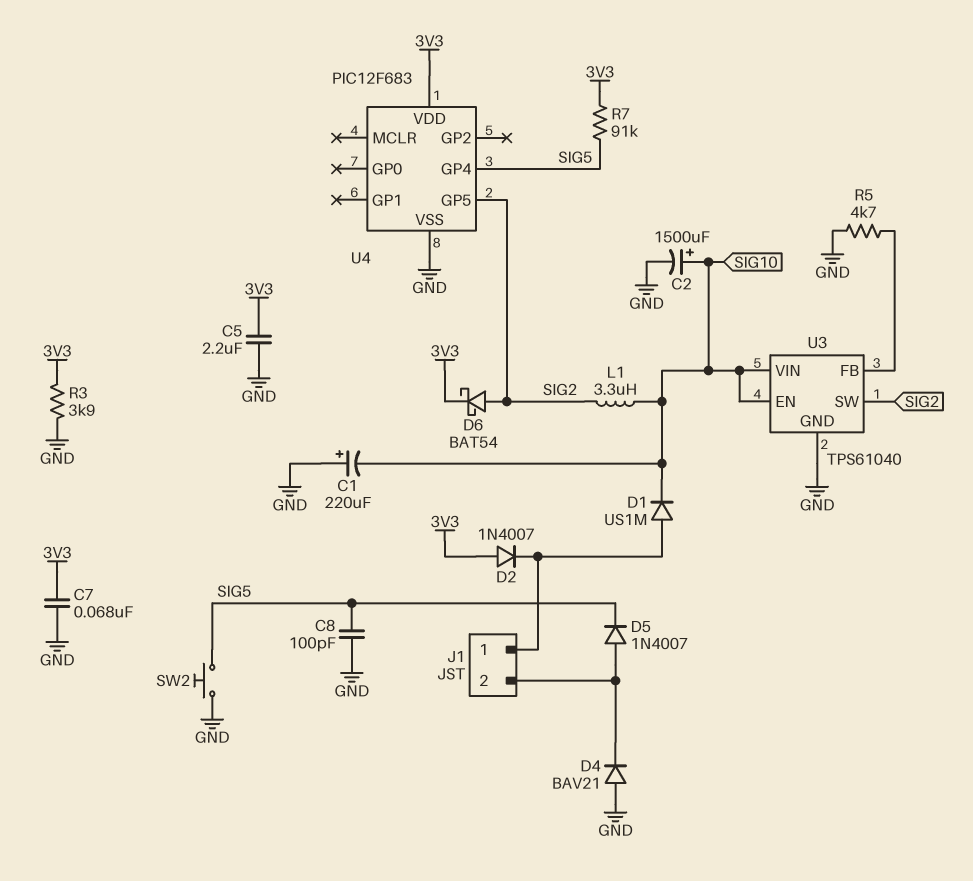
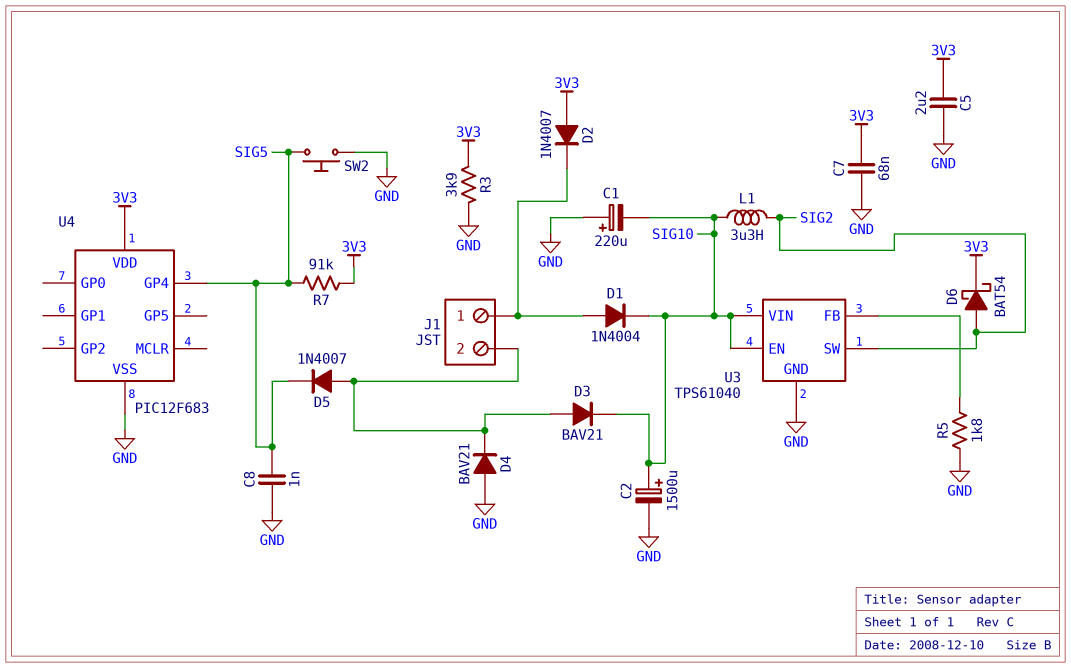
C8: 100pF (GND, SIG5) -> 1nF (GND, SIG5)
D1: diode US1M (A J1/1, K SIG10) -> diode 1N4004 (A J1/1, K SIG10)
D3: none -> diode BAV21 (A J1/2, K SIG10)
R5: 4.7k (GND, U3/FB) -> 1.8k (GND, U3/FB)
U4 pin GP5: SIG2 -> none

